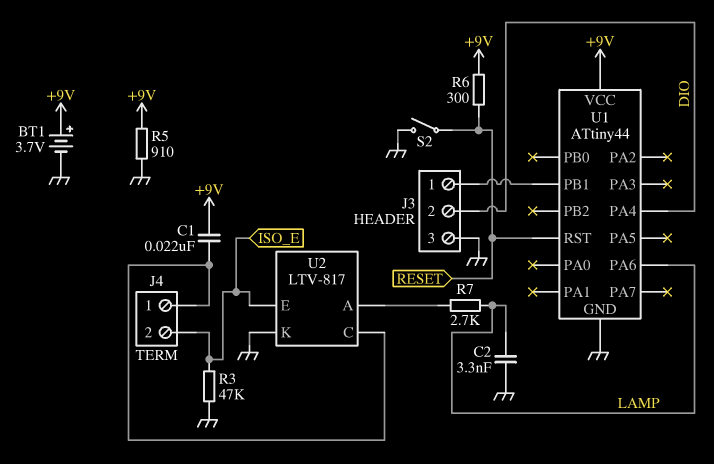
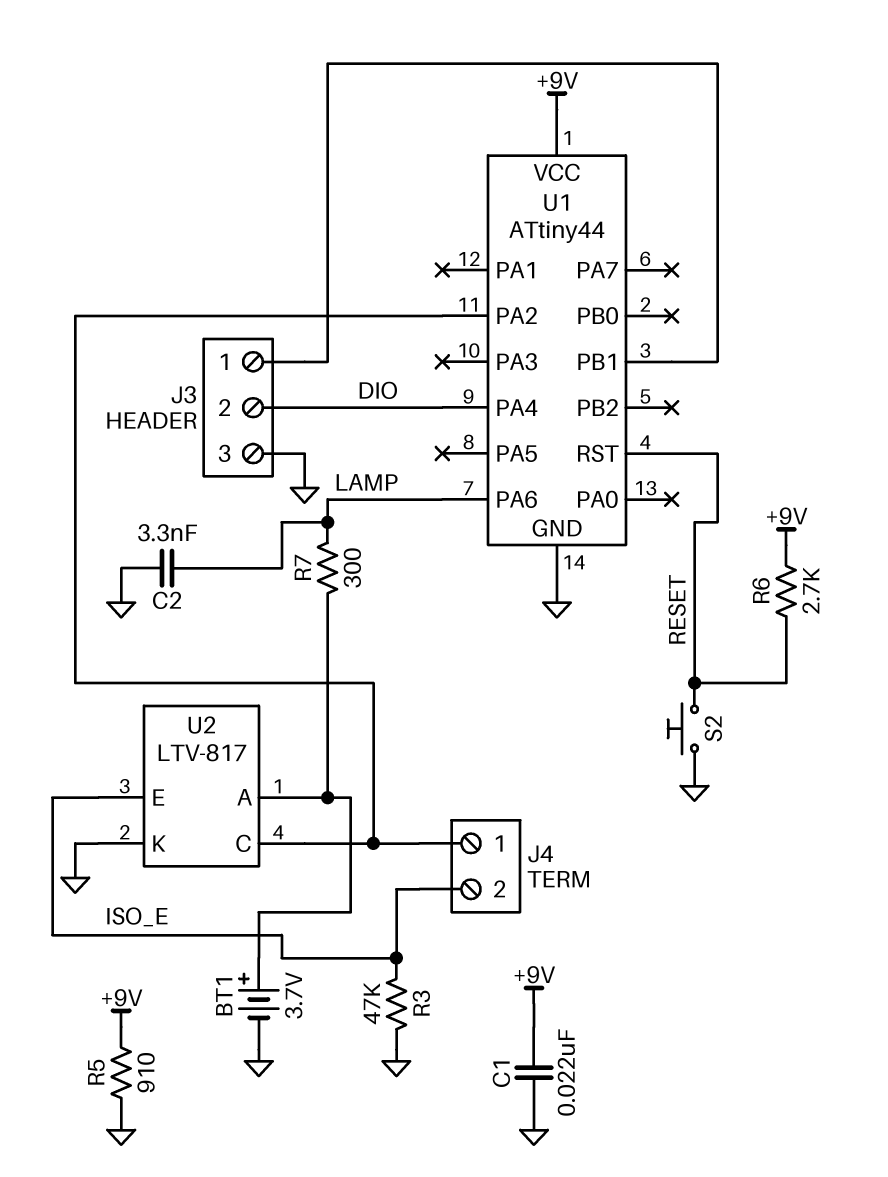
BT1: 3.7V (plus +9V, minus GND) -> 3.7V (plus U2/A, minus GND)
C1: 22nF (+9V, J4/1) -> 22nF (+9V, GND)
R6: 300 (+9V, RESET) -> 2.7k (+9V, RESET)
R7: 2.7k (LAMP, U2/A) -> 300 (LAMP, U2/A)
S2: switch (GND, RESET) -> button (GND, RESET)
U1 pin PA2: none -> J4/1

